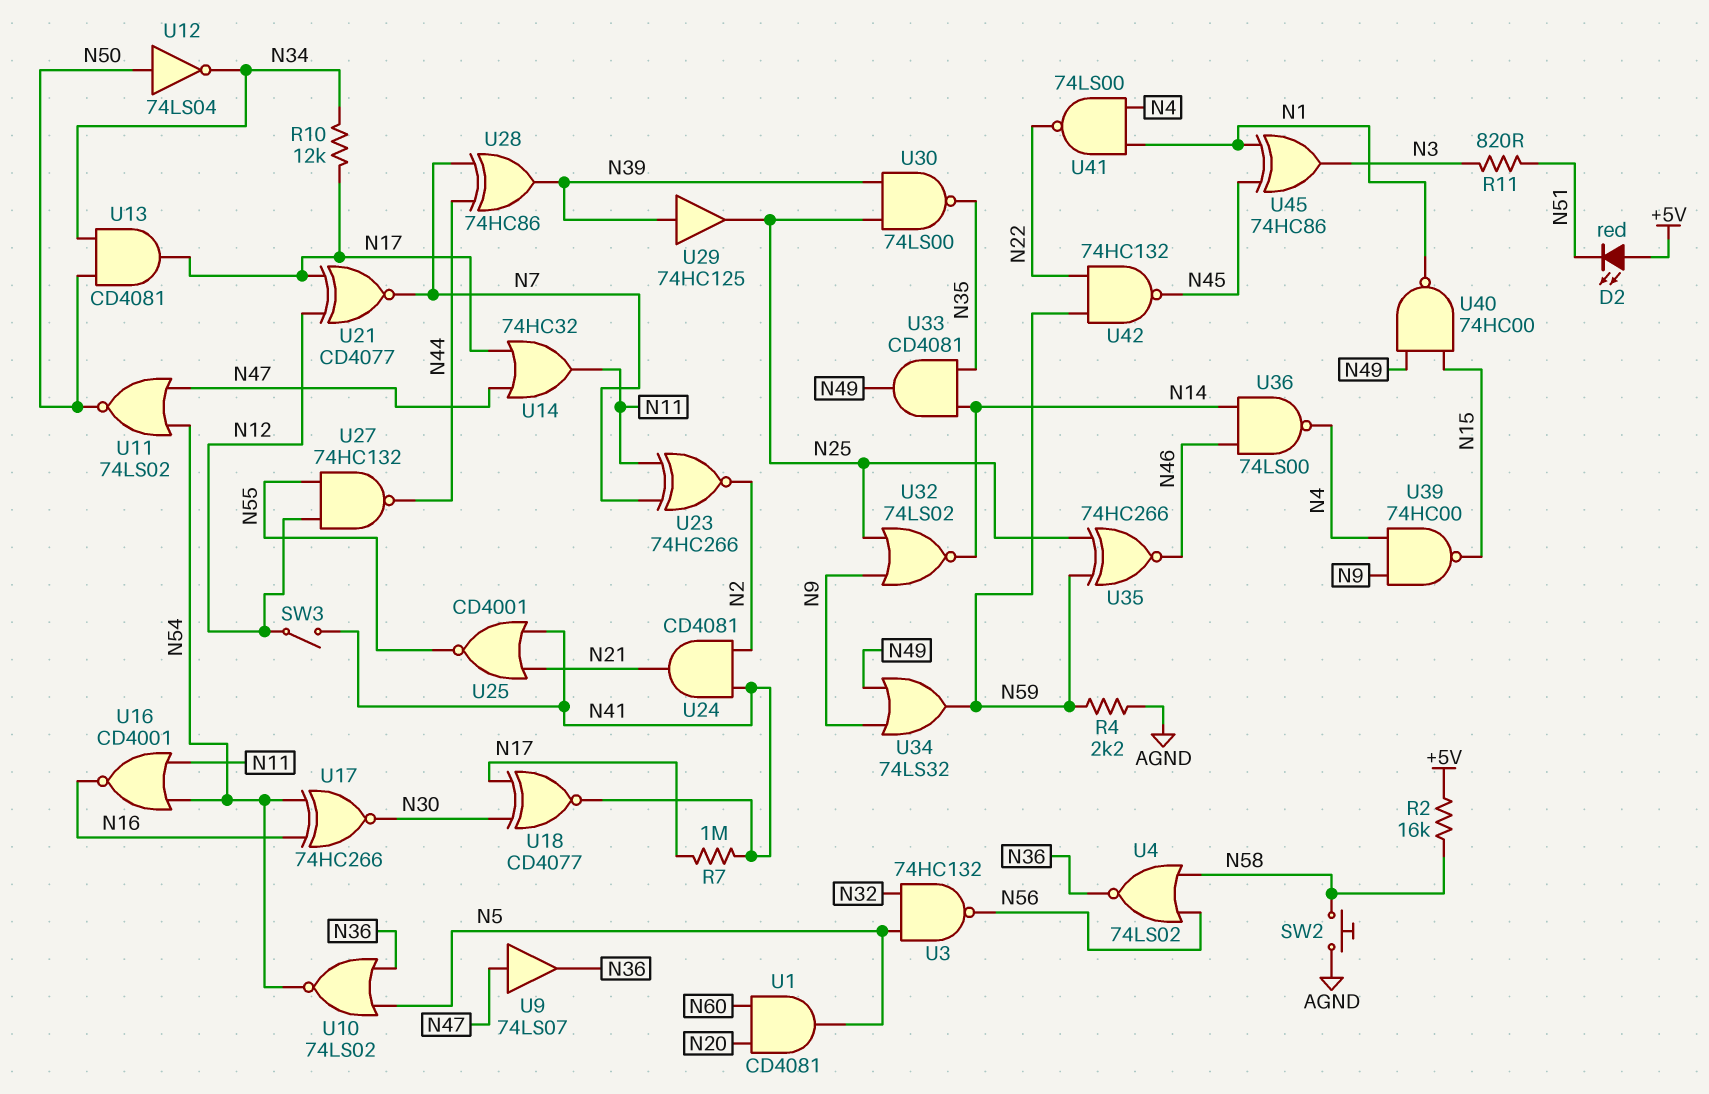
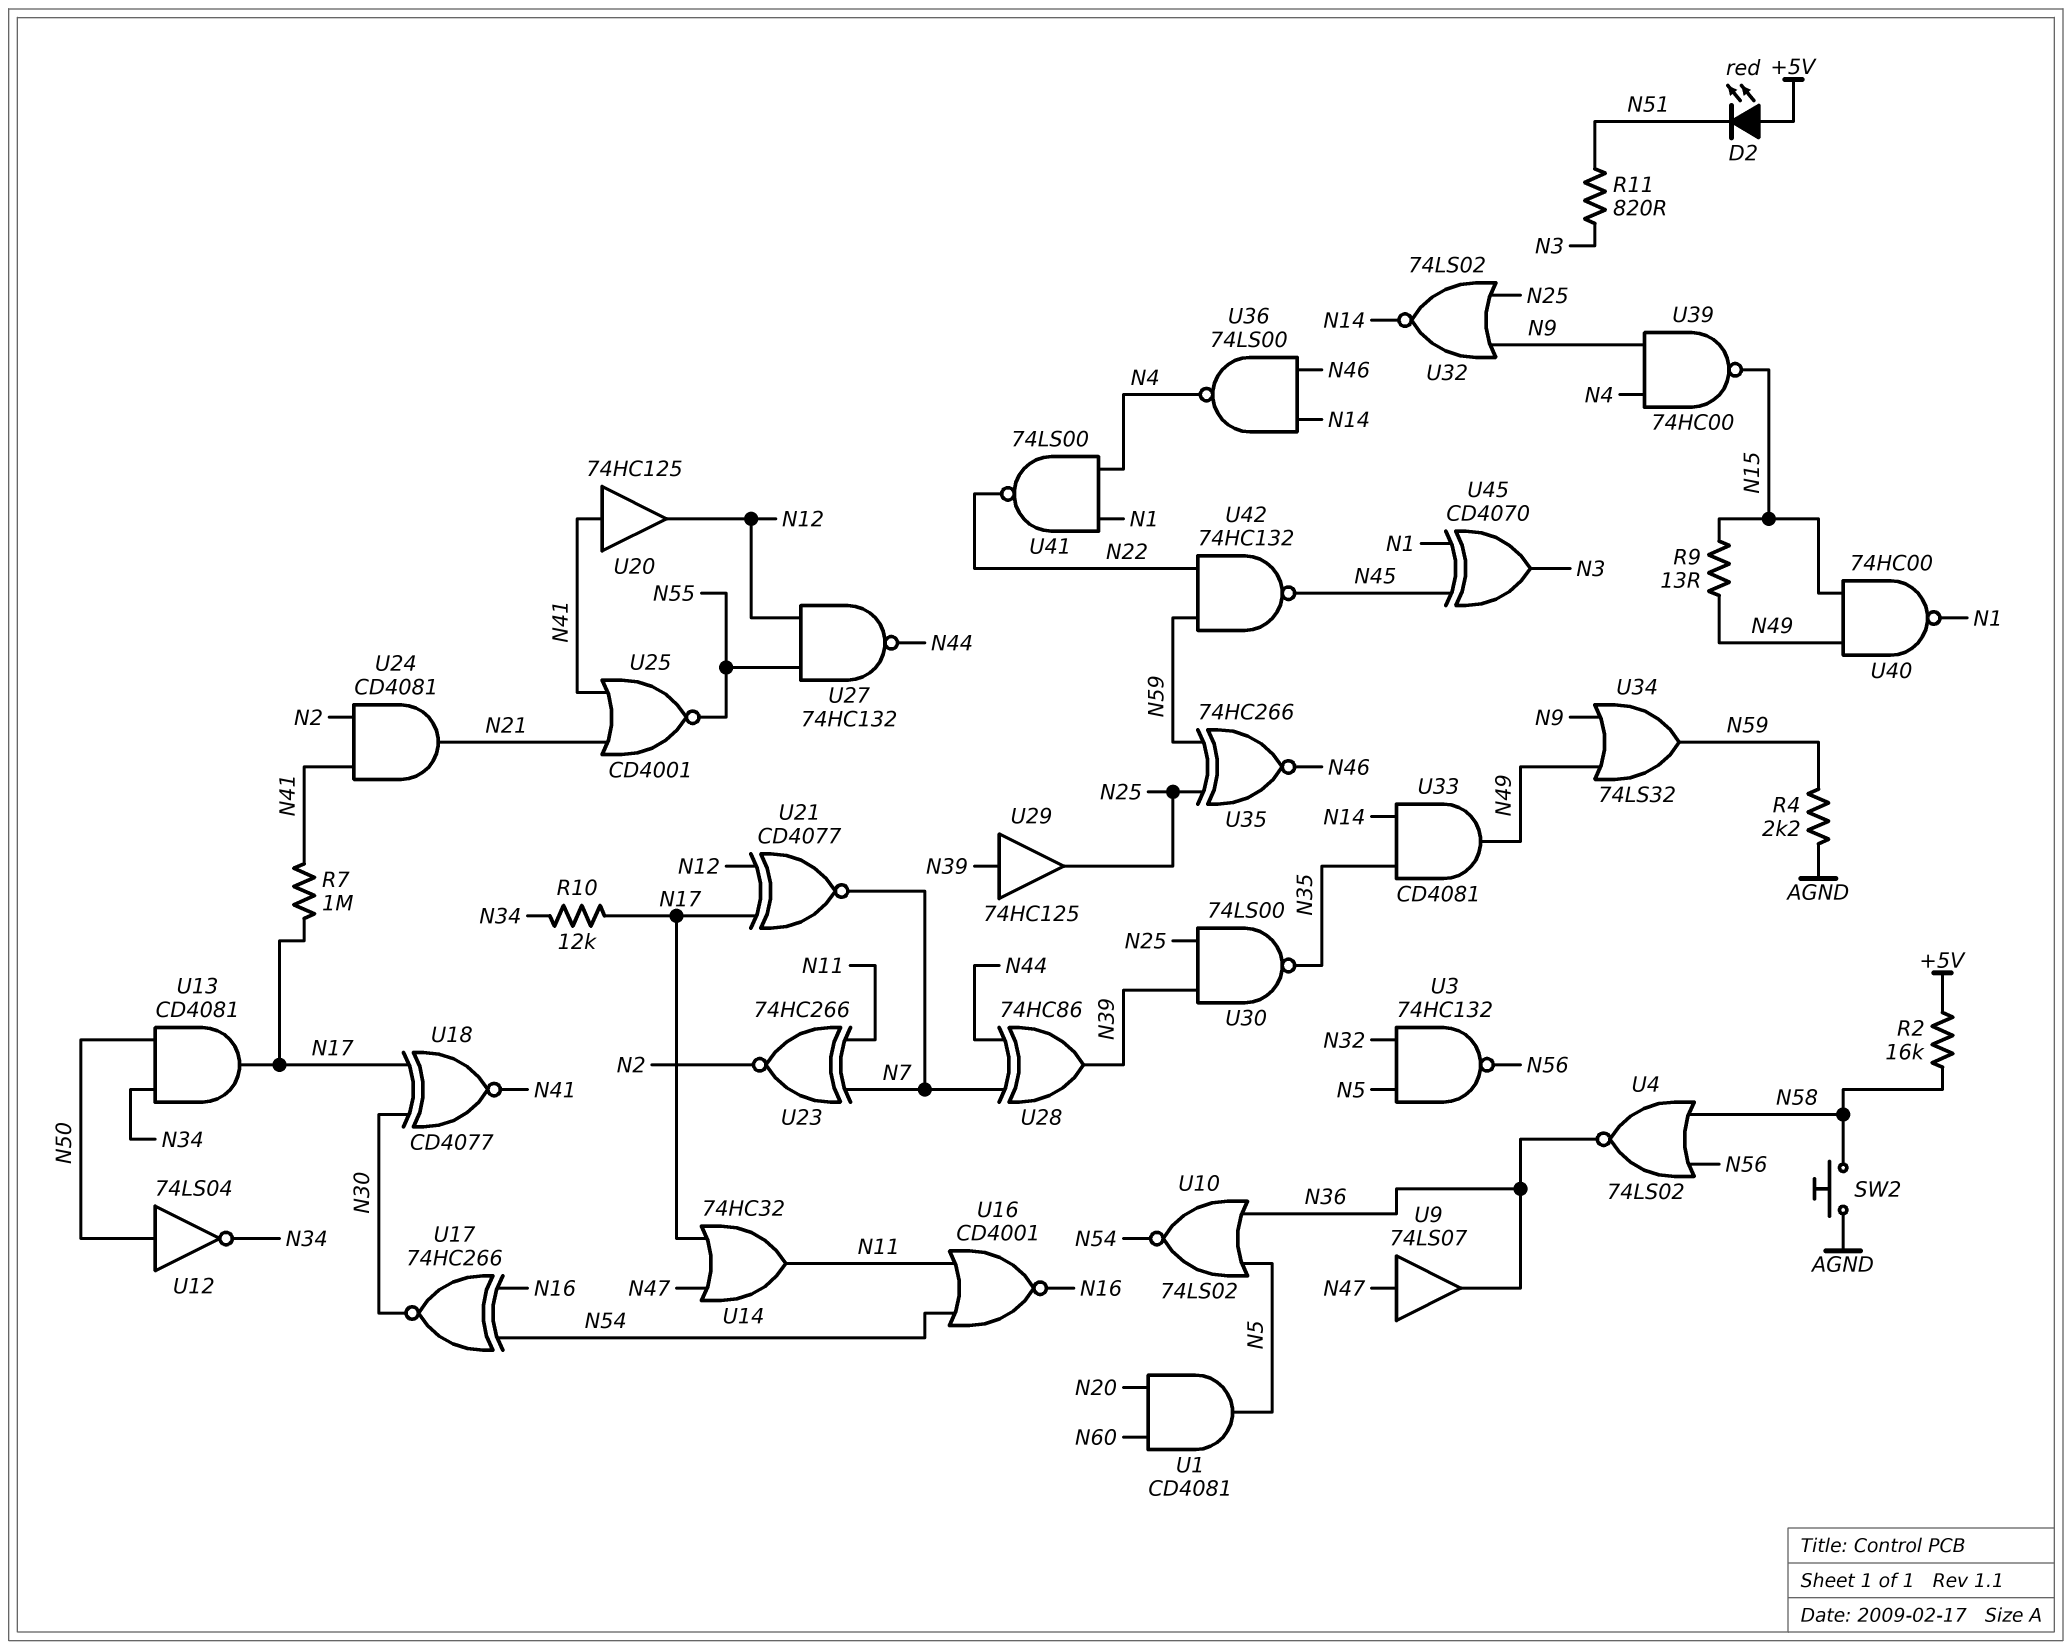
R9: none -> 13 (N15, N49)
SW3: switch (N12, N41) -> none
U11: NOR 74LS02 (in N47, in N54, out N50) -> none
U20: none -> buffer 74HC125 (in N41, out N12)
U45: XOR 74HC86 (in N1, in N45, out N3) -> XOR CD4070 (in N1, in N45, out N3)

